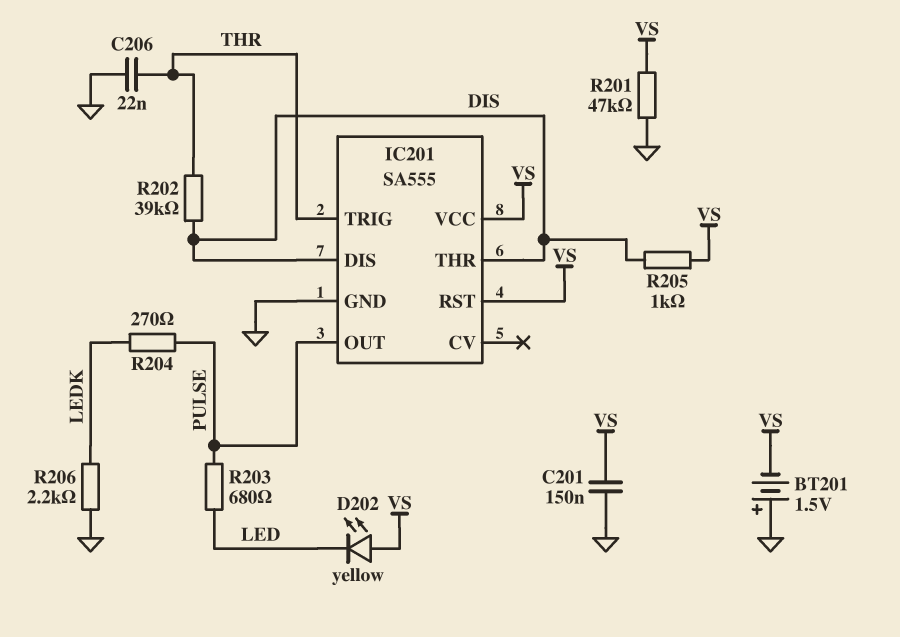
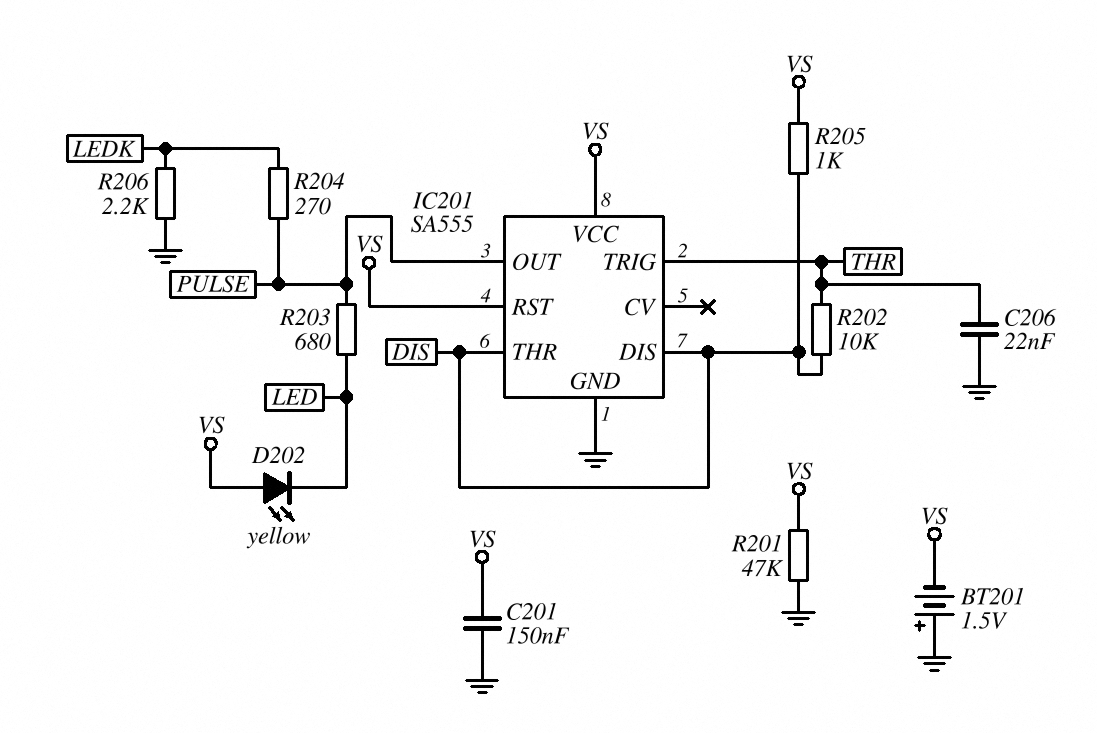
R202: 39k (DIS, THR) -> 10k (DIS, THR)

